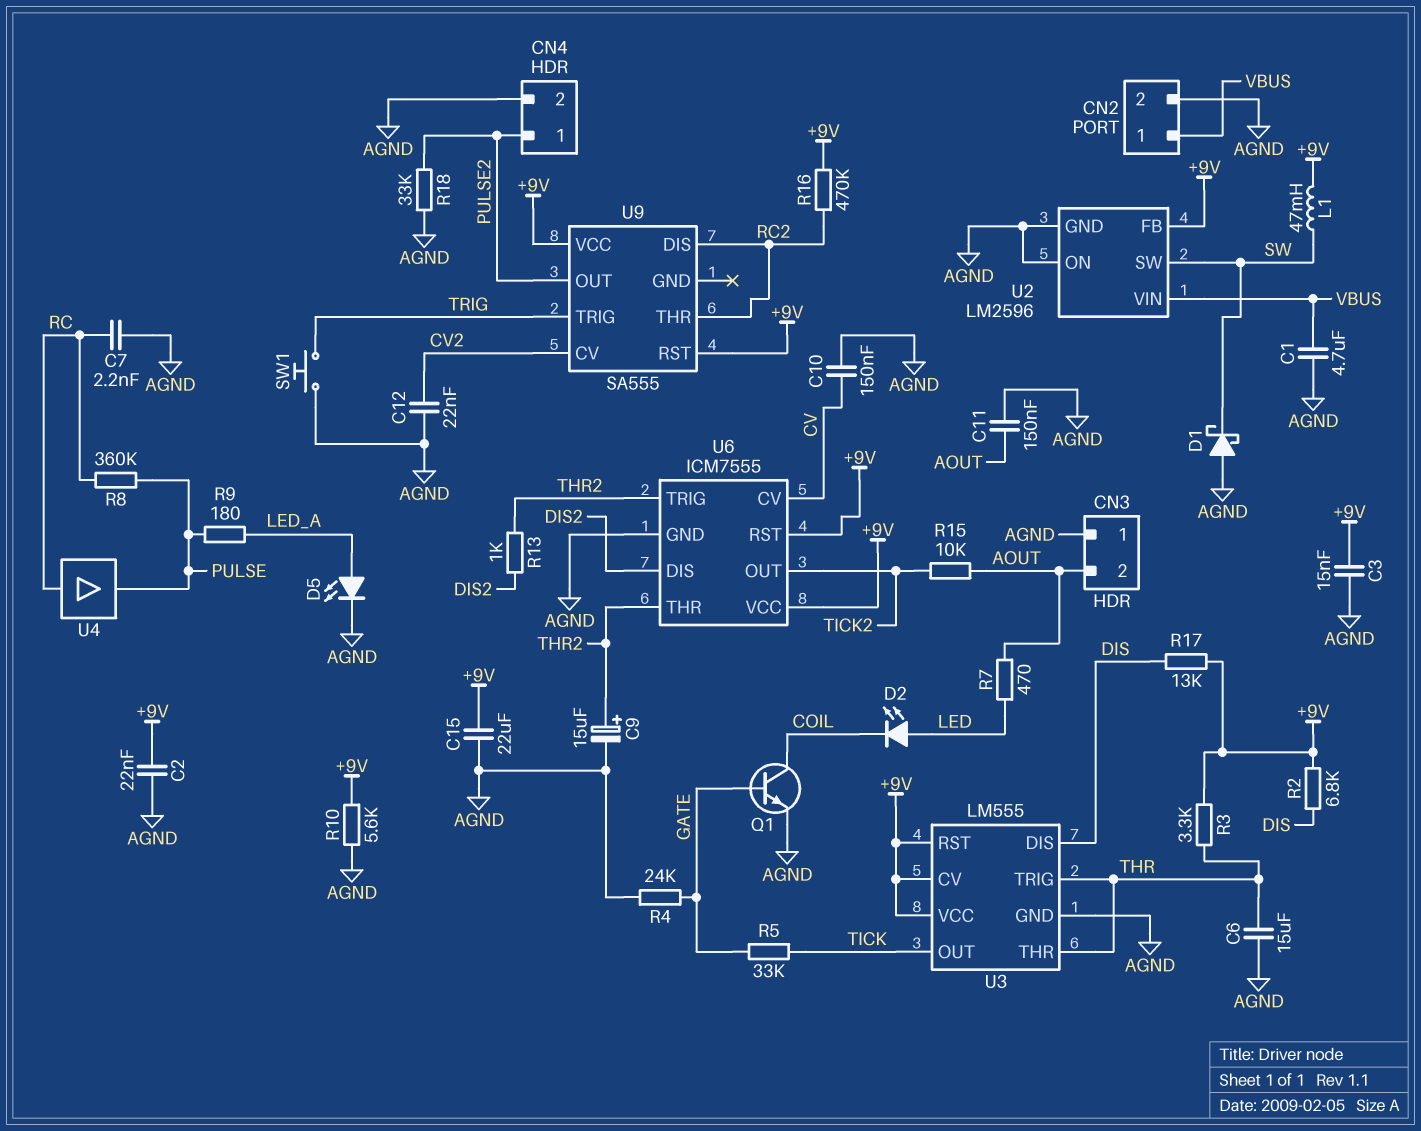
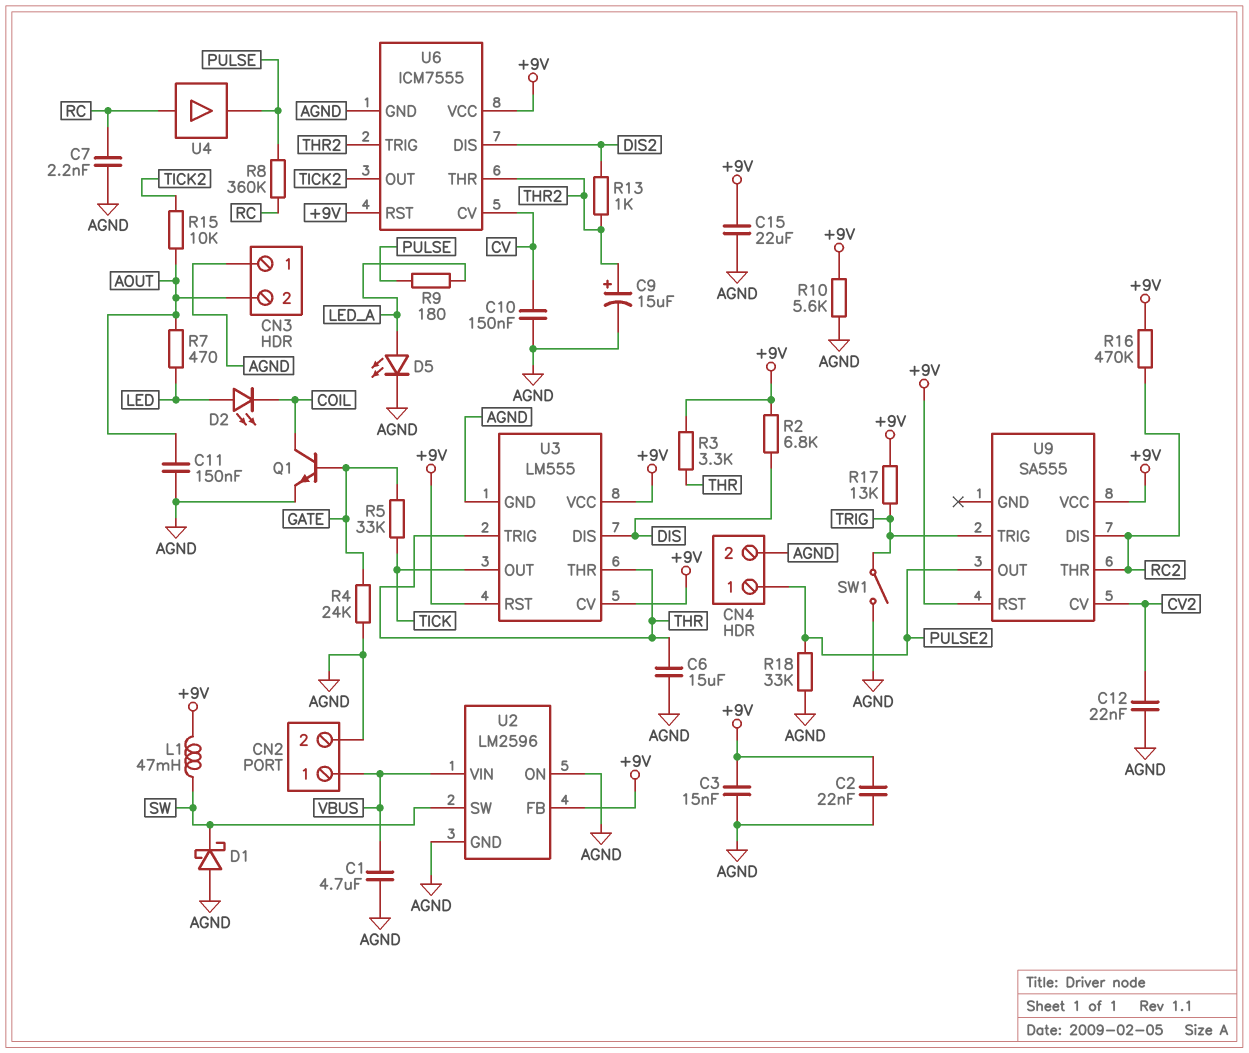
R17: 13k (+9V, DIS) -> 13k (+9V, TRIG)
SW1: button (AGND, TRIG) -> switch (AGND, TRIG)

